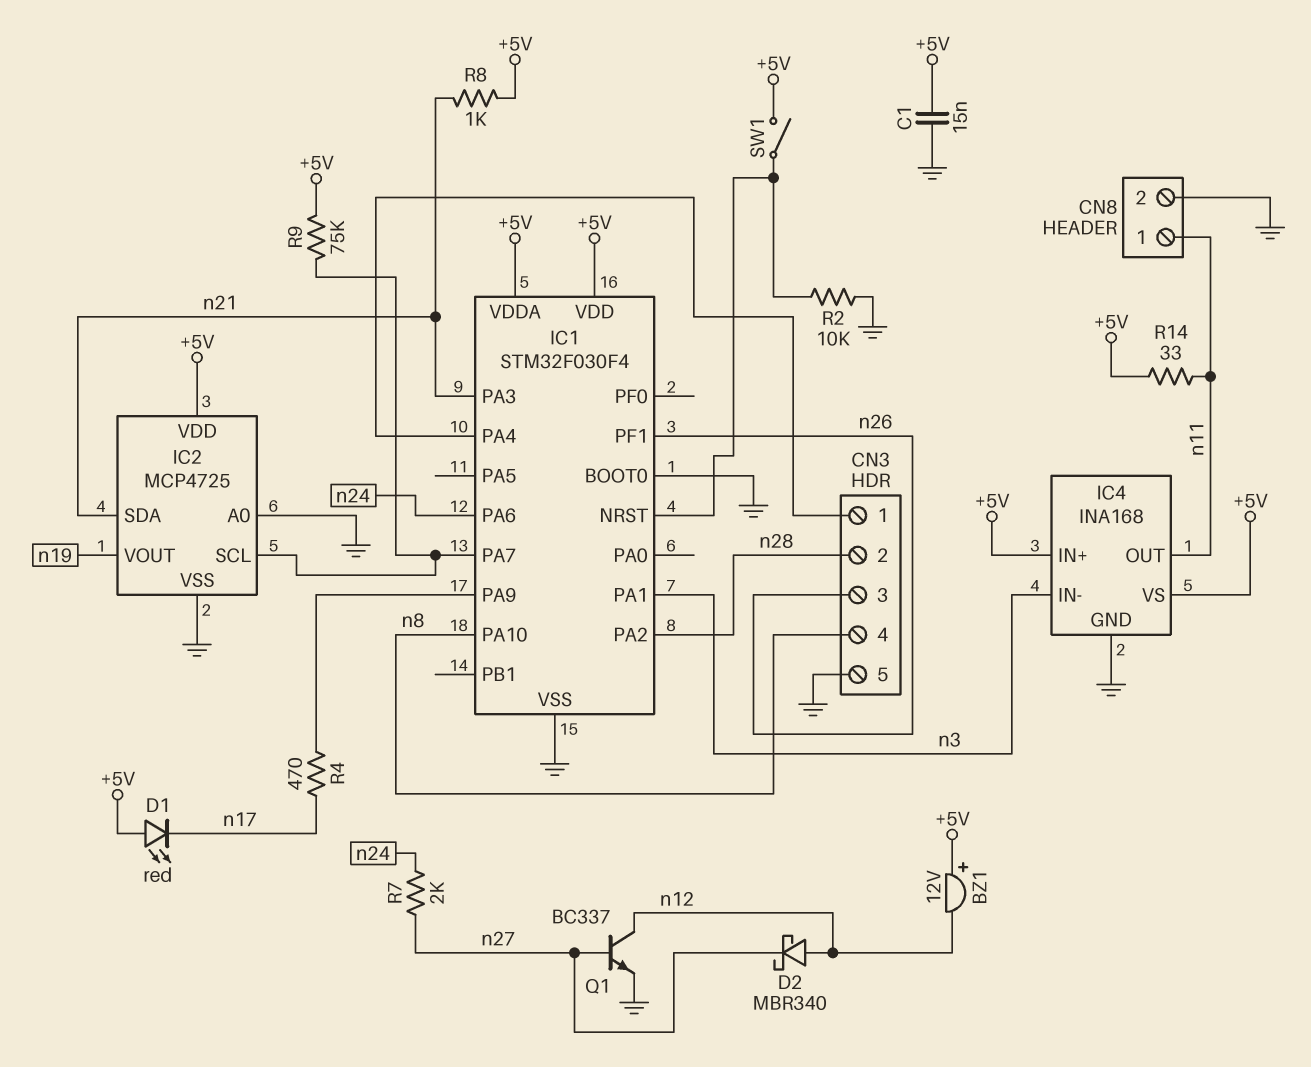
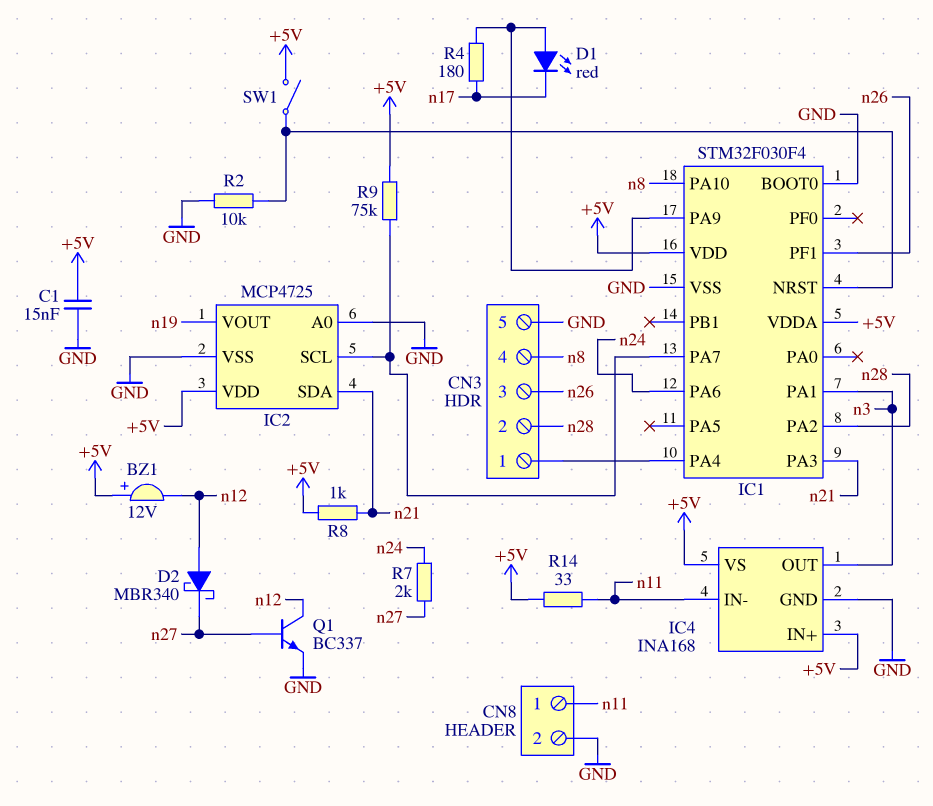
D1: LED red (A +5V, K n17) -> LED red (A IC1/PA9, K n17)
IC4 pin IN-: n3 -> n11
IC4 pin OUT: n11 -> n3
R4: 470 (IC1/PA9, n17) -> 180 (IC1/PA9, n17)

